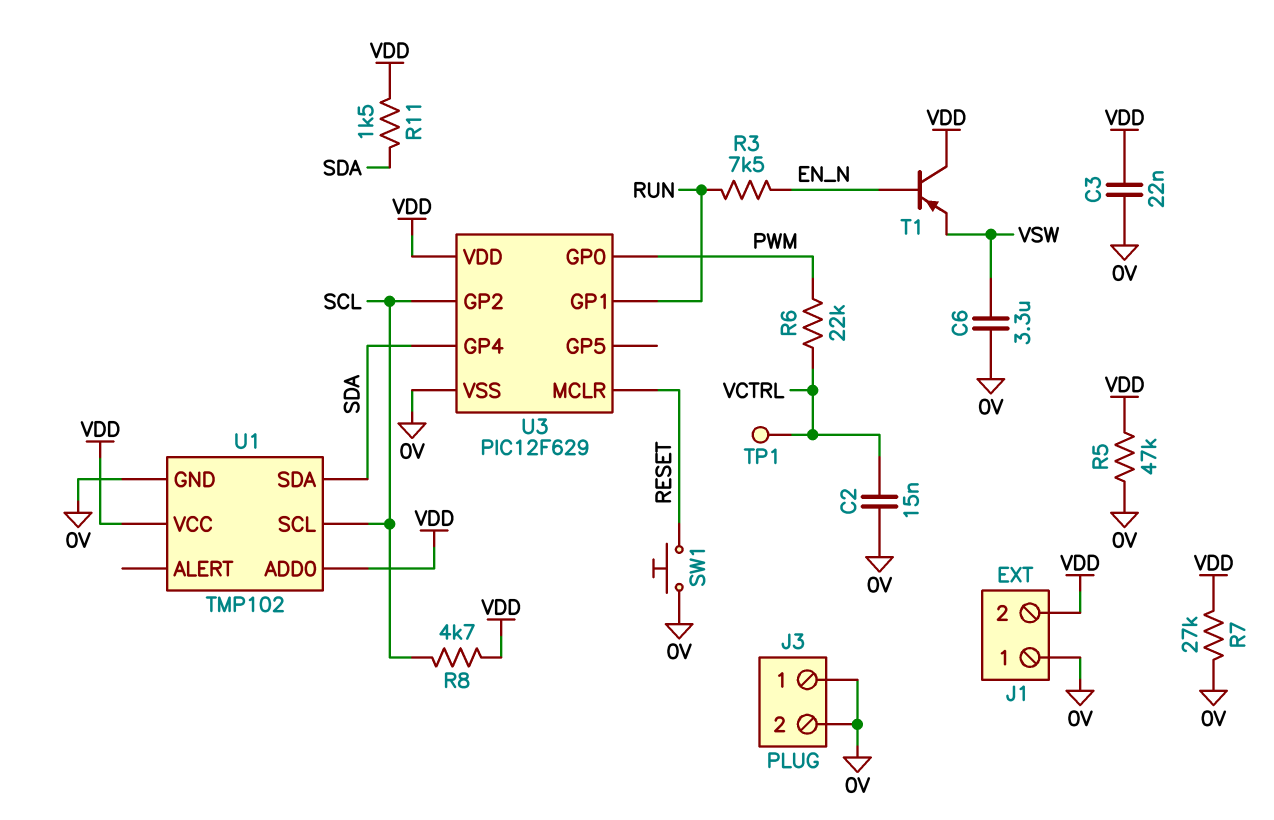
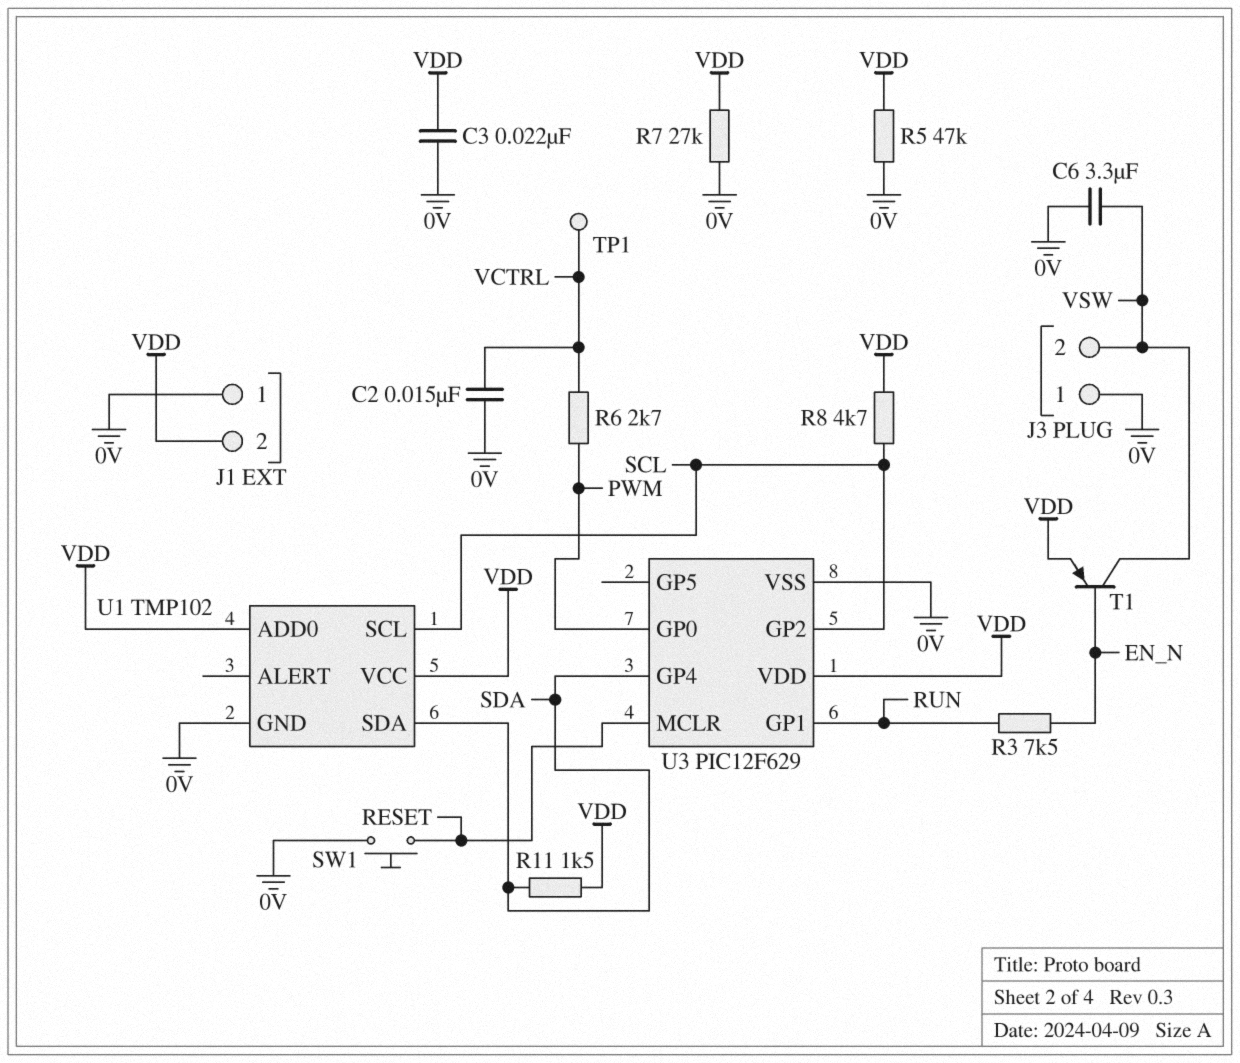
J3 pin 2: 0V -> VSW
R6: 22k (PWM, VCTRL) -> 2.7k (PWM, VCTRL)
T1: PNP (B EN_N, C VDD, E VSW) -> PNP (B EN_N, C VSW, E VDD)

